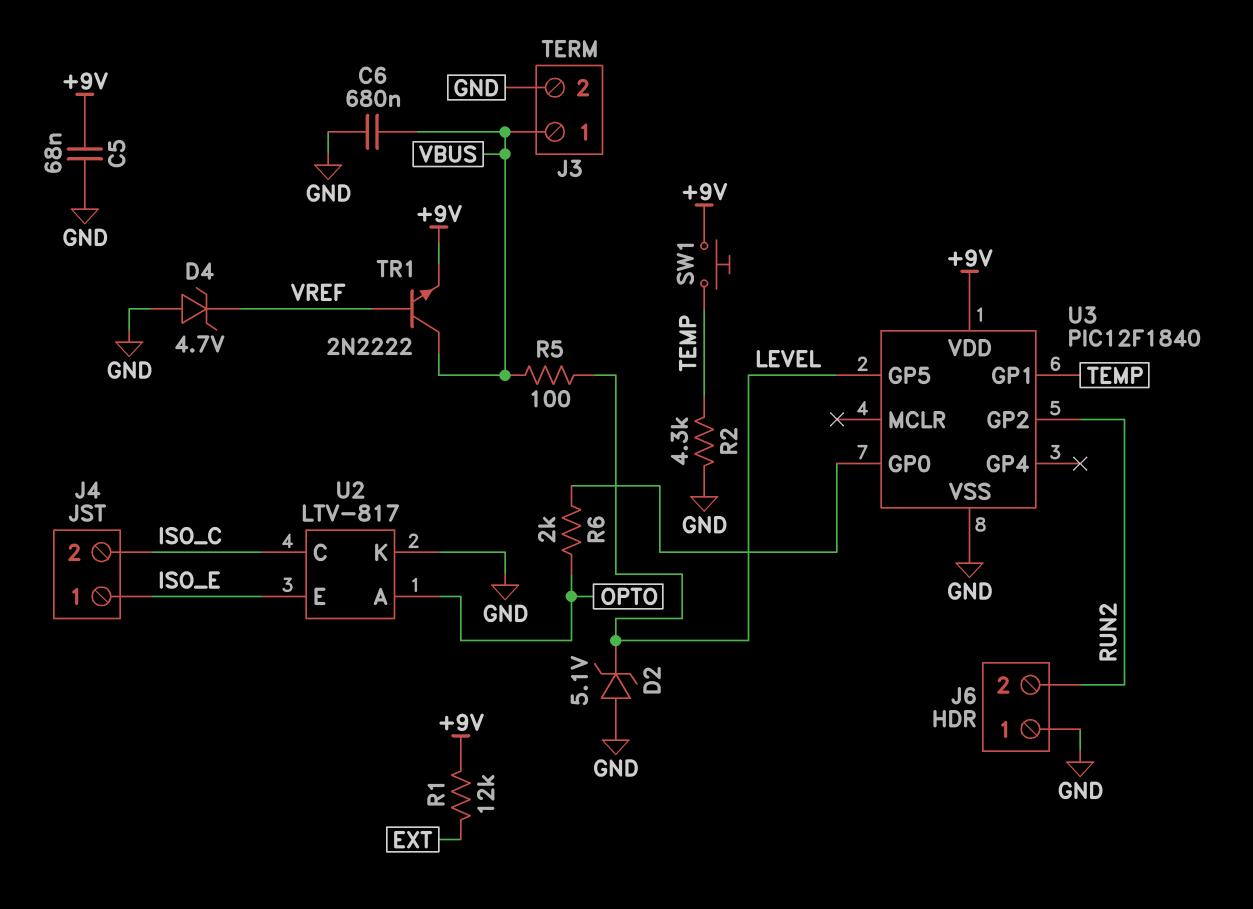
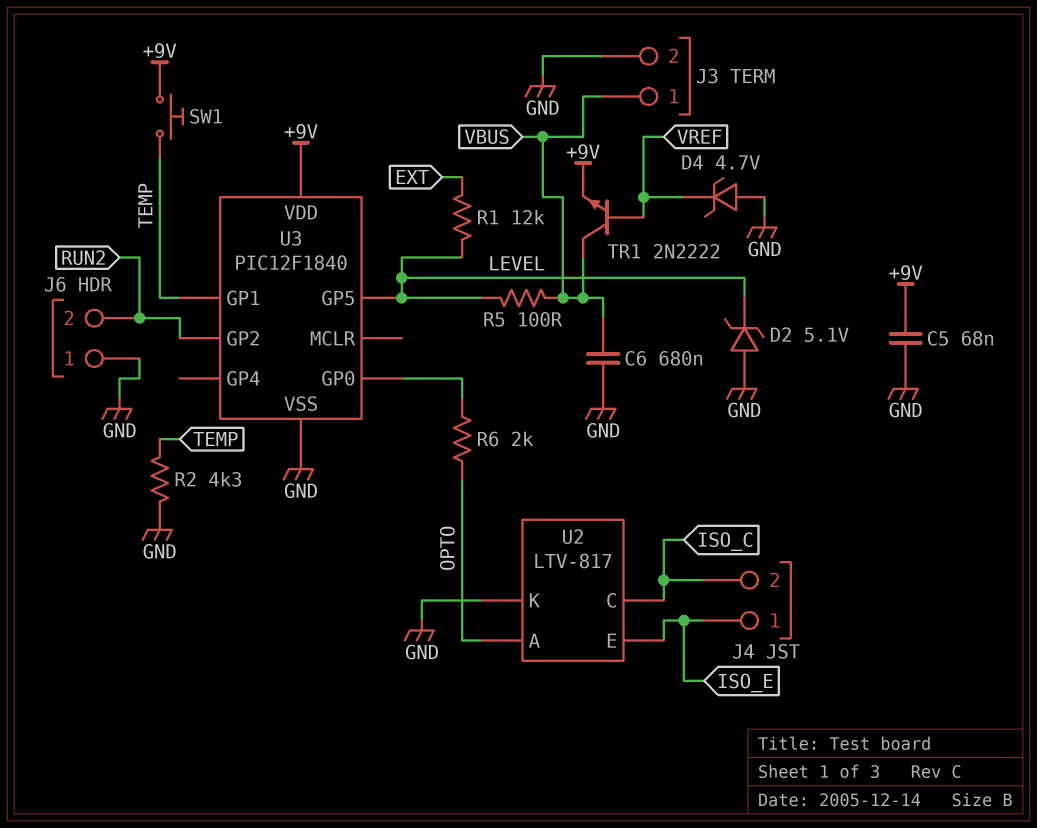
R1: 12k (+9V, EXT) -> 12k (EXT, LEVEL)

